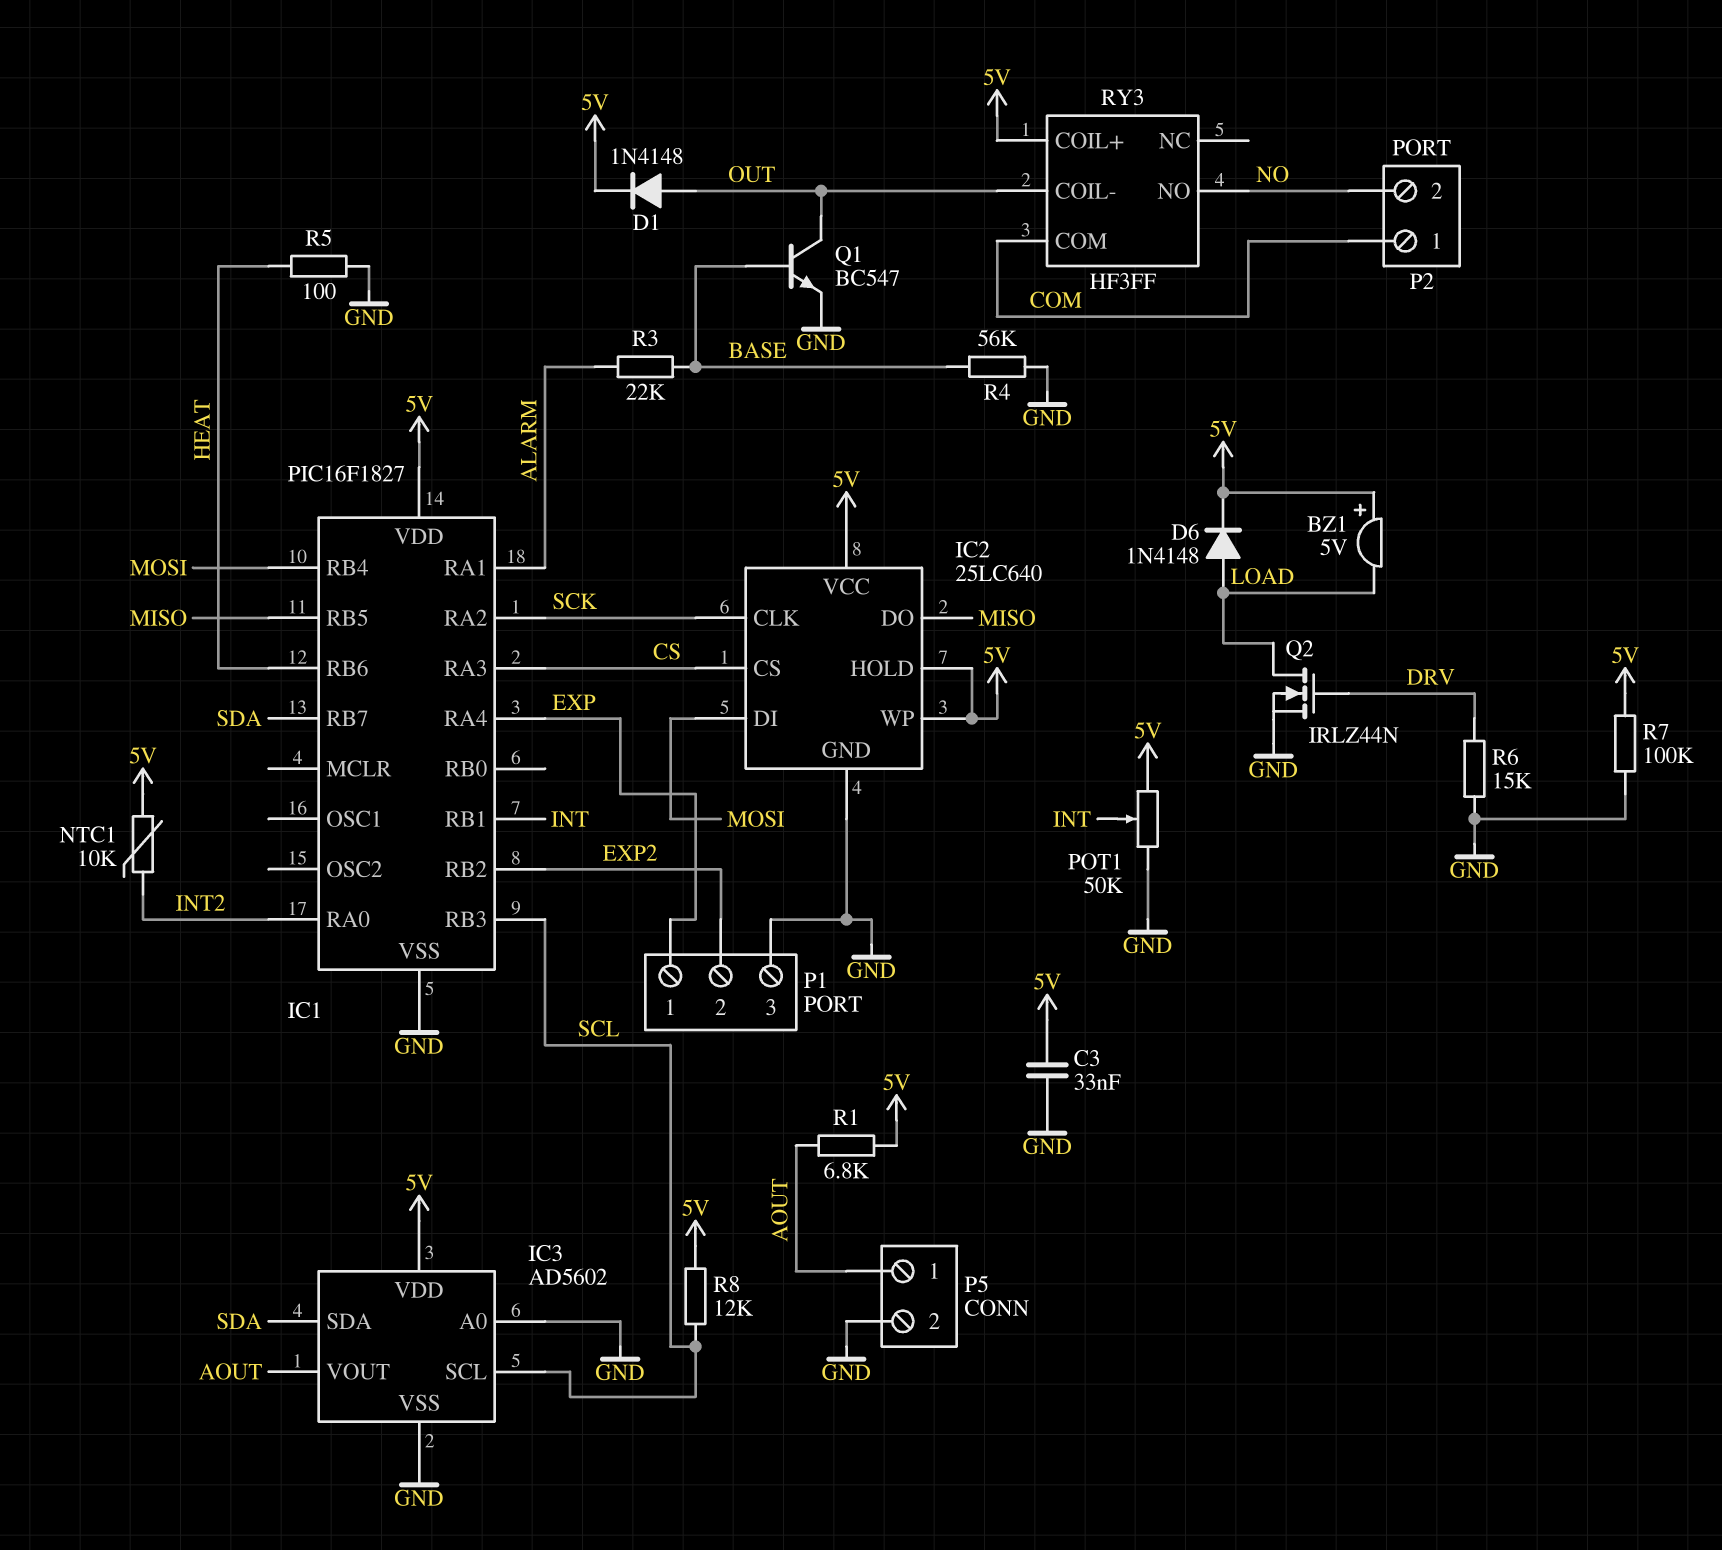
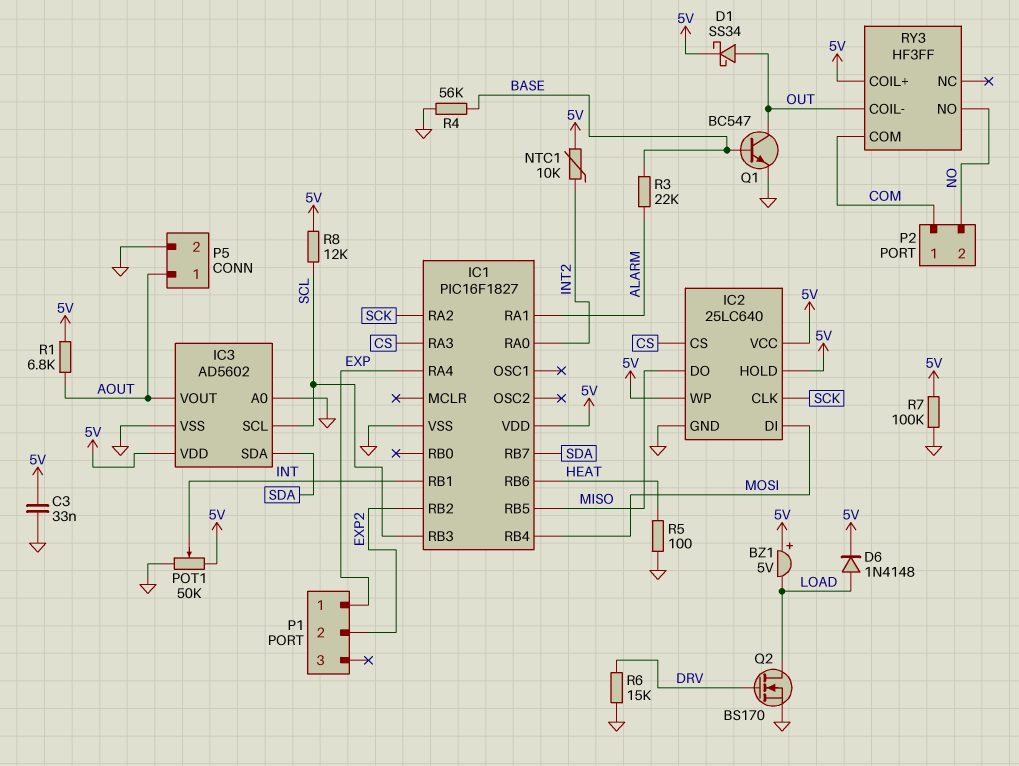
D1: diode 1N4148 (A OUT, K 5V) -> schottky SS34 (A OUT, K 5V)
P1 pin 3: GND -> none
Q2: NMOS IRLZ44N (G DRV, D LOAD, S GND) -> NMOS BS170 (G DRV, D LOAD, S GND)

